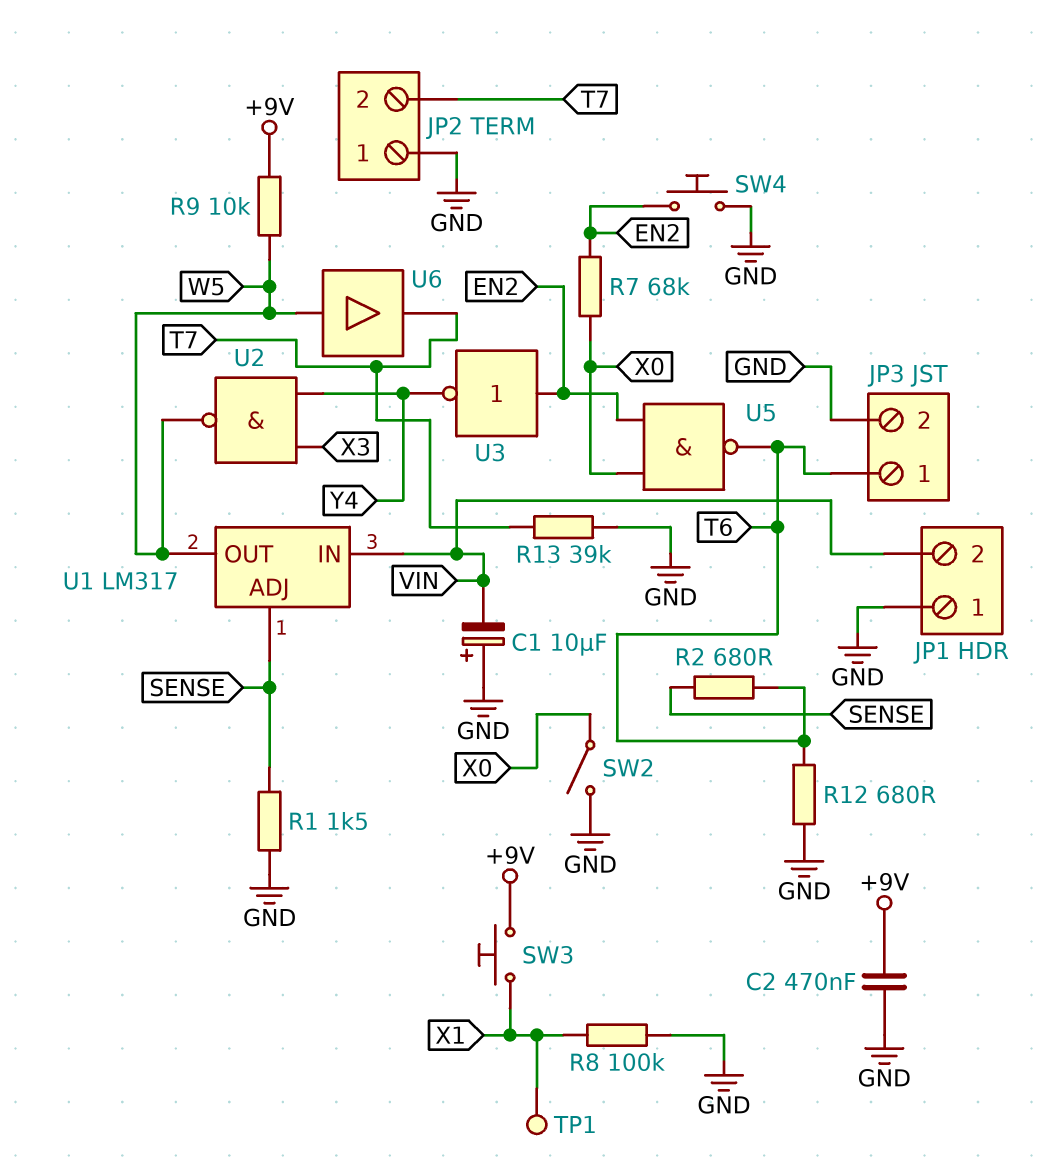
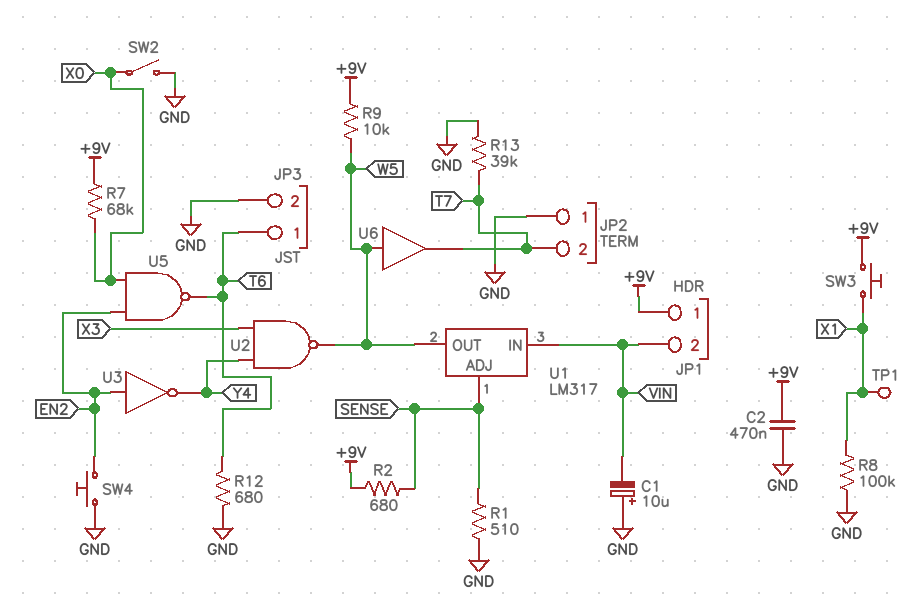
JP1 pin 1: GND -> +9V
R1: 1.5k (GND, SENSE) -> 510 (GND, SENSE)
R2: 680 (SENSE, T6) -> 680 (+9V, SENSE)
R7: 68k (EN2, X0) -> 68k (+9V, X0)

